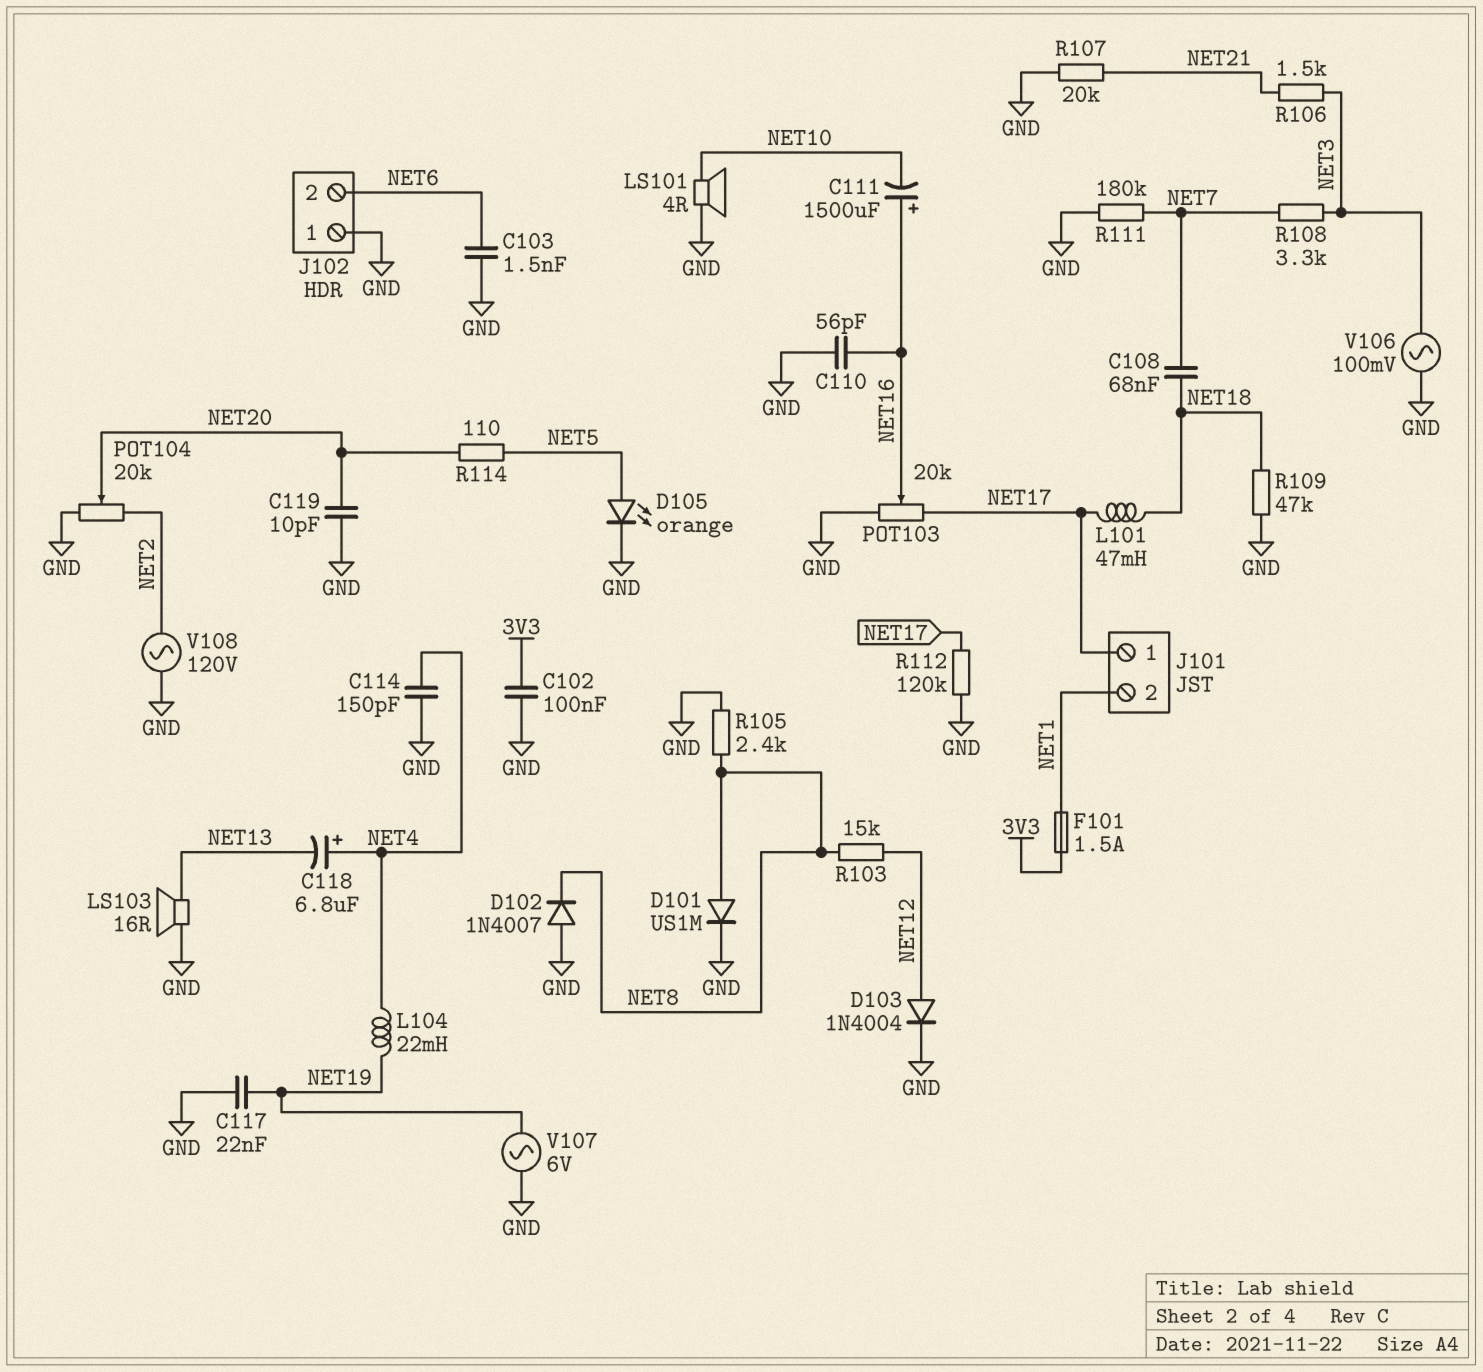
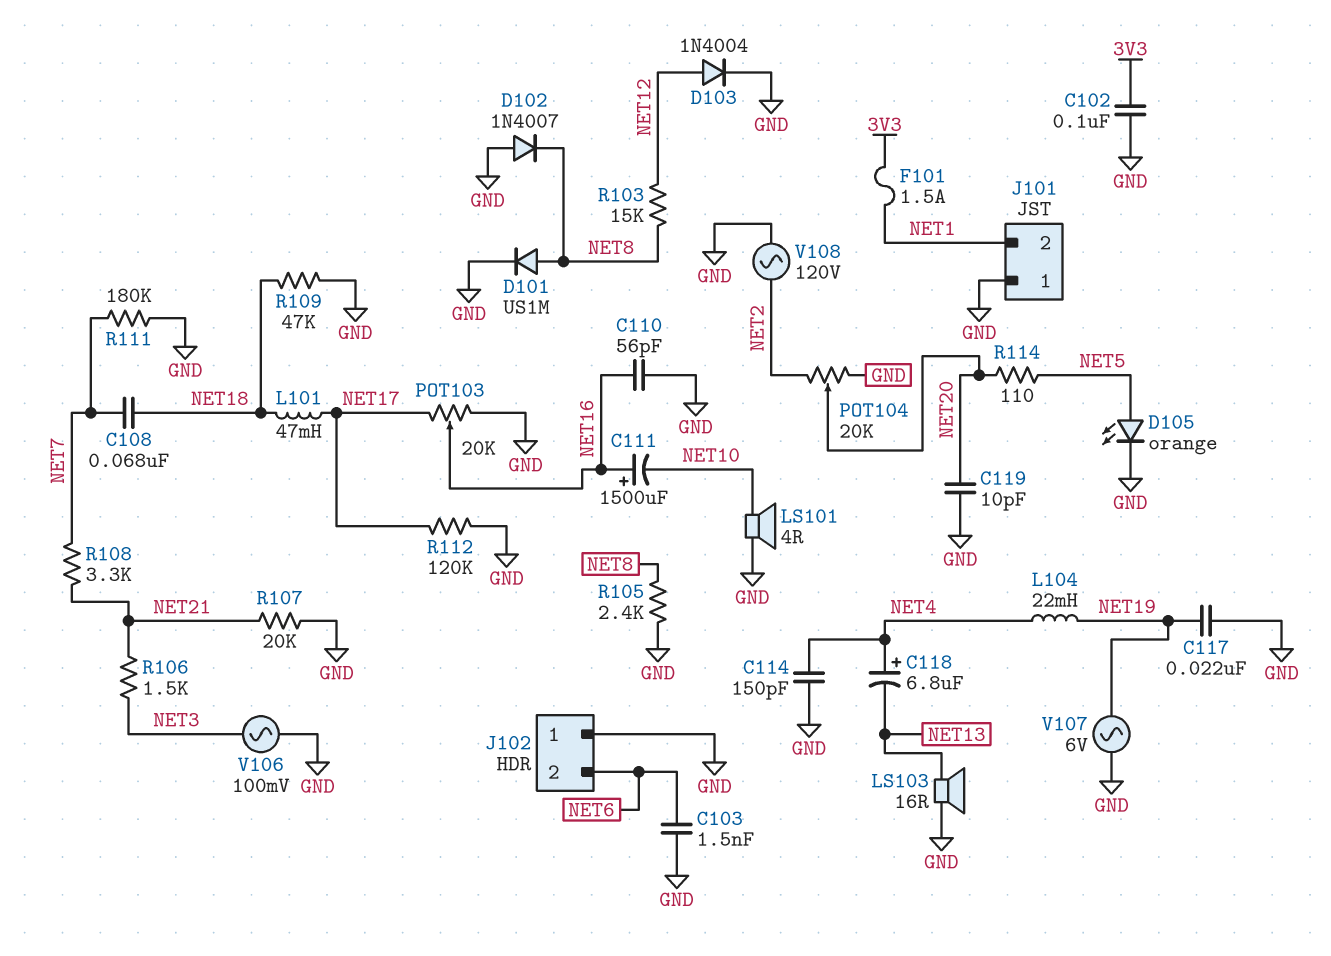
J101 pin 1: NET17 -> GND
R108: 3.3k (NET3, NET7) -> 3.3k (NET7, NET21)

